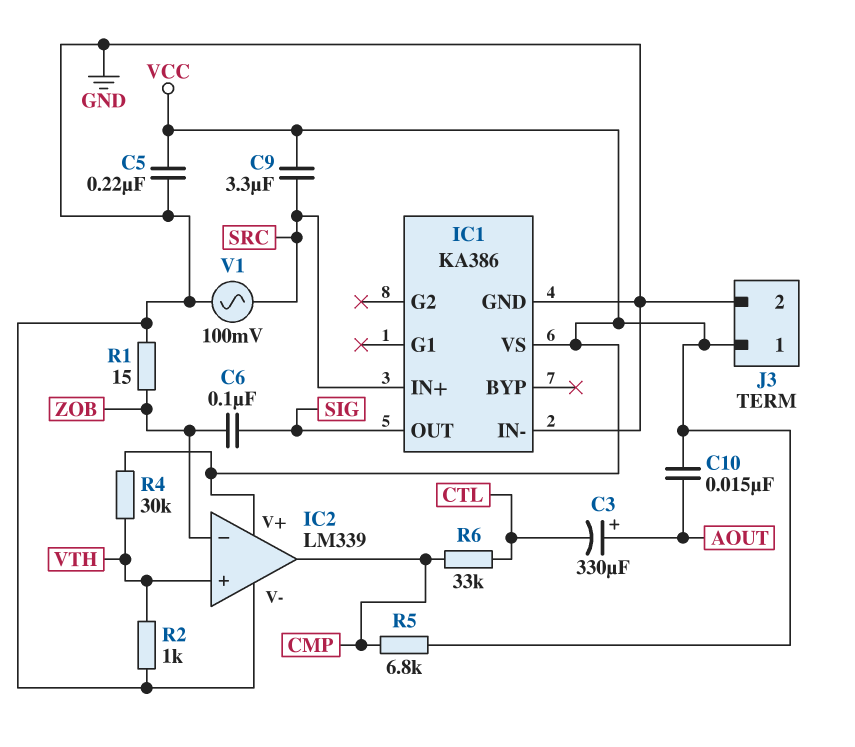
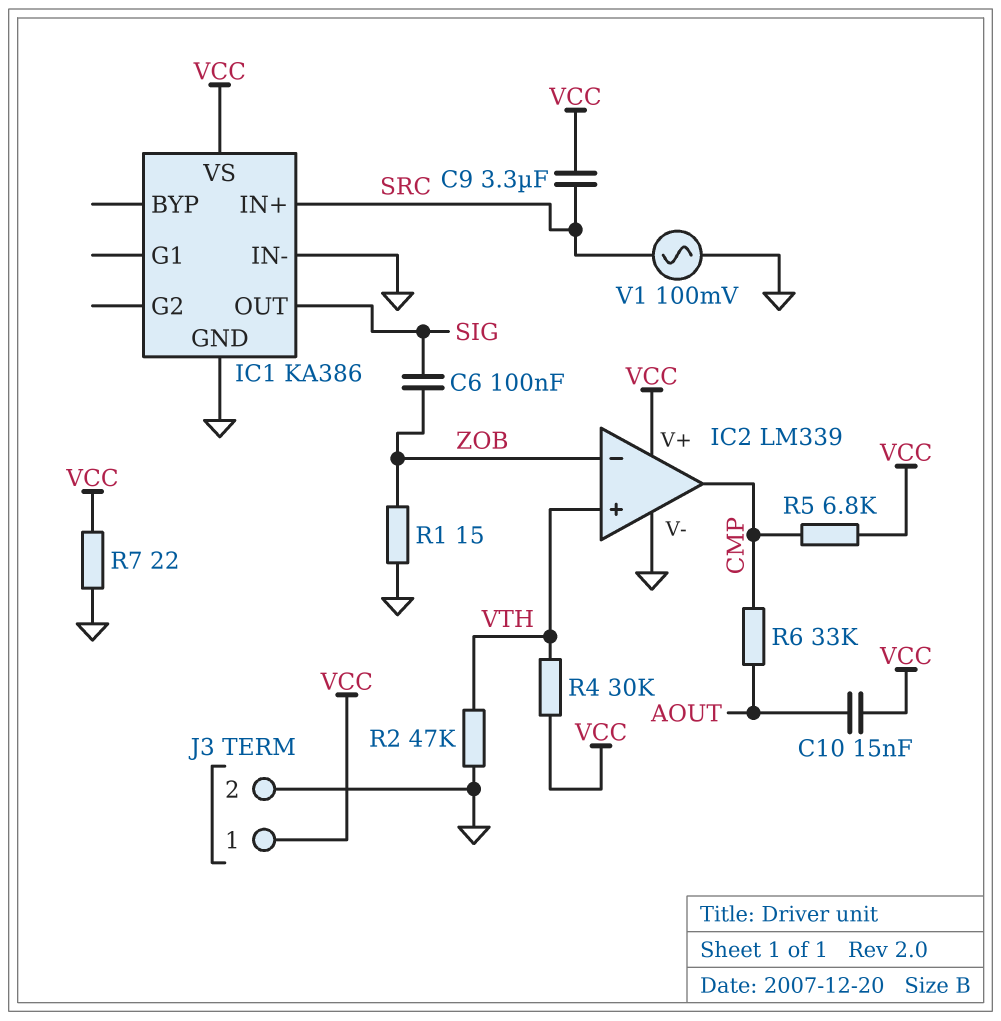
C3: 330uF (plus AOUT, minus CTL) -> none
C5: 220nF (GND, VCC) -> none
R2: 1k (GND, VTH) -> 47k (GND, VTH)
R6: 33k (CMP, CTL) -> 33k (AOUT, CMP)
R7: none -> 22 (GND, VCC)

